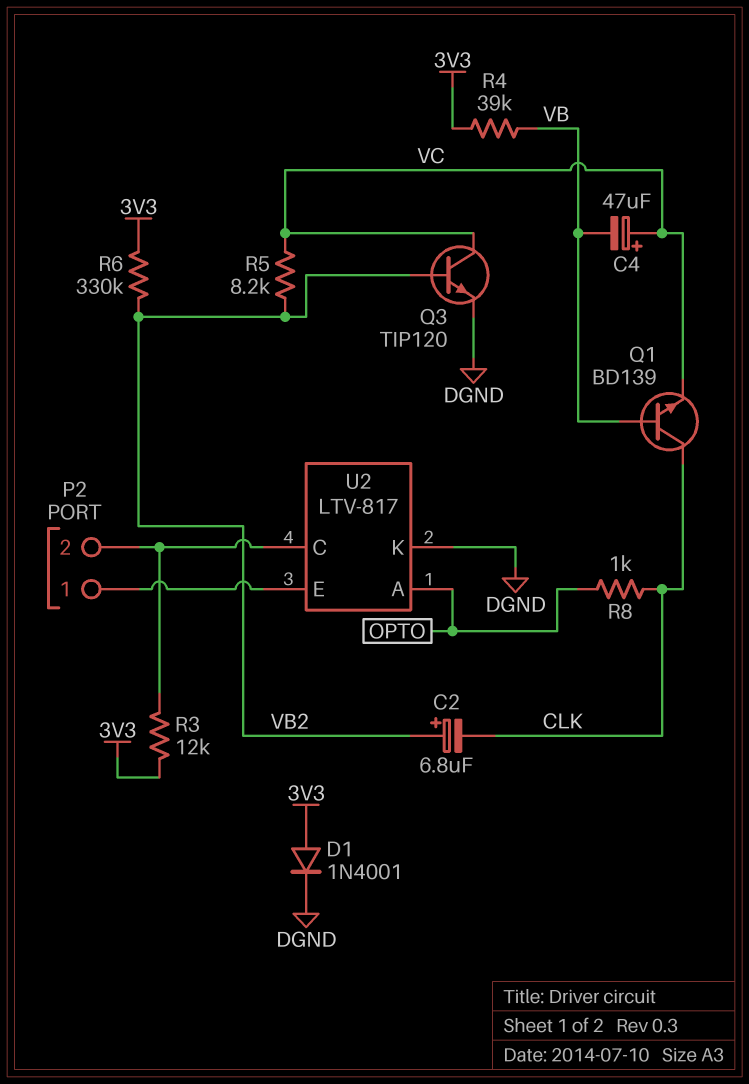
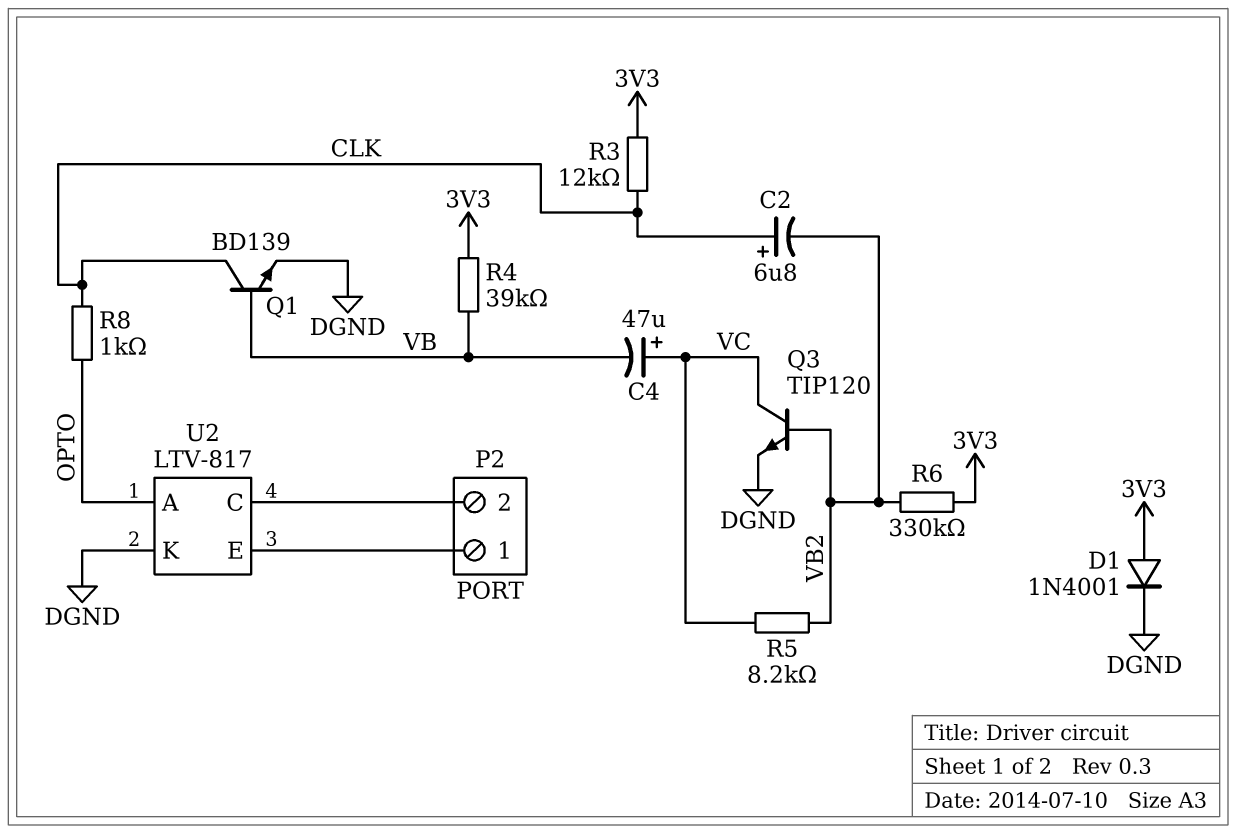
C2: 6.8uF (plus VB2, minus CLK) -> 6.8uF (plus CLK, minus VB2)
Q1: NPN BD139 (B VB, C CLK, E VC) -> NPN BD139 (B VB, C CLK, E DGND)
R3: 12k (3V3, P2/2) -> 12k (3V3, CLK)

